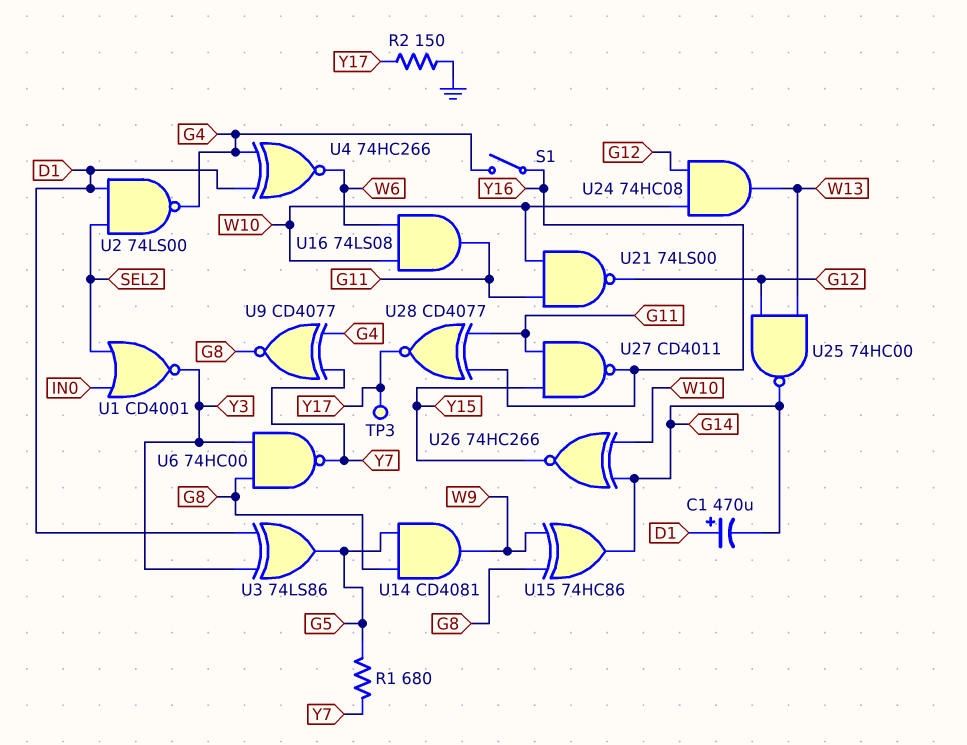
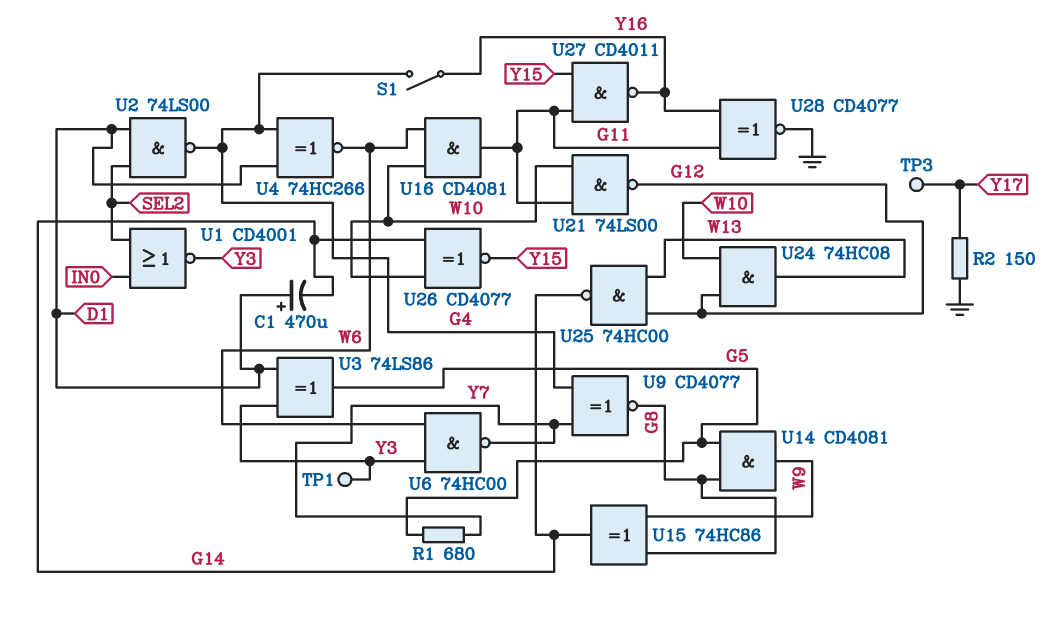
TP1: none -> test point (Y3)
U6: NAND 74HC00 (in G8, in Y3, out Y7) -> NAND 74HC00 (in W6, in Y3, out Y7)
U16: AND 74LS08 (in W6, in W10, out G11) -> AND CD4081 (in W6, in W10, out G11)
U26: XNOR 74HC266 (in G14, in W10, out Y15) -> XNOR CD4077 (in G14, in W10, out Y15)
U28: XNOR CD4077 (in G11, in Y16, out Y17) -> XNOR CD4077 (in G11, in Y16, out GND)

